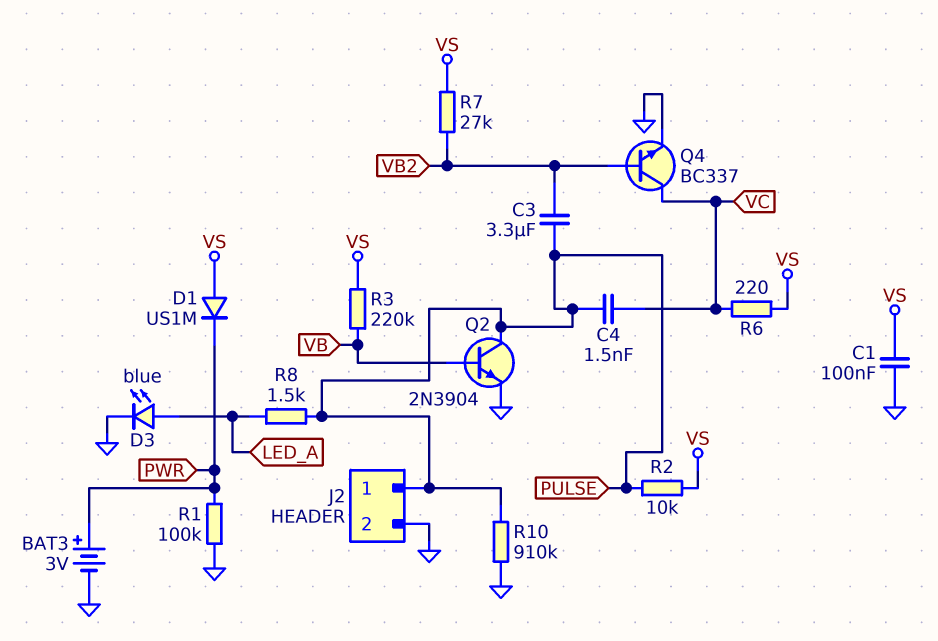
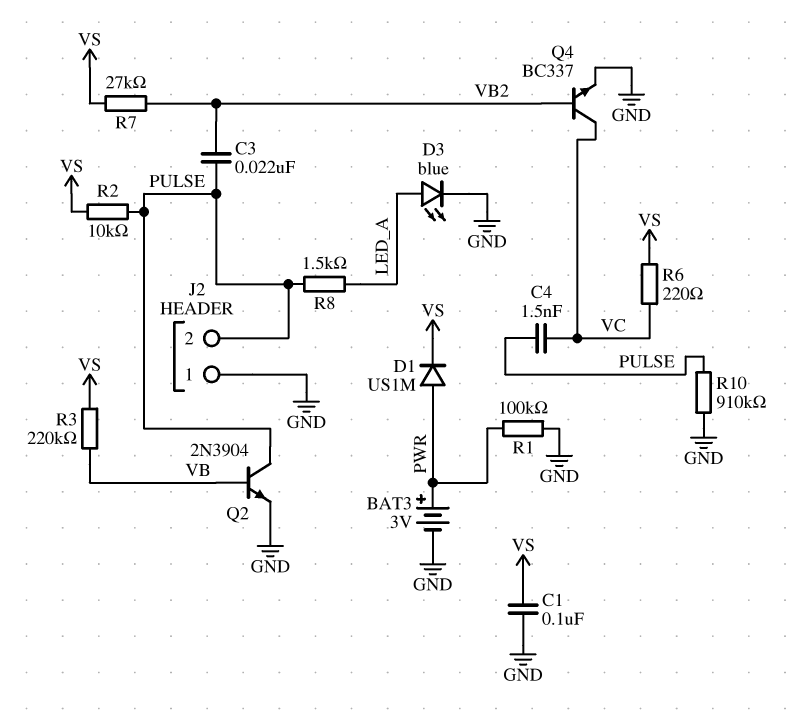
C3: 3.3uF (PULSE, VB2) -> 22nF (PULSE, VB2)
D1: diode US1M (A VS, K PWR) -> diode US1M (A PWR, K VS)
J2 pin 1: PULSE -> GND
J2 pin 2: GND -> PULSE

